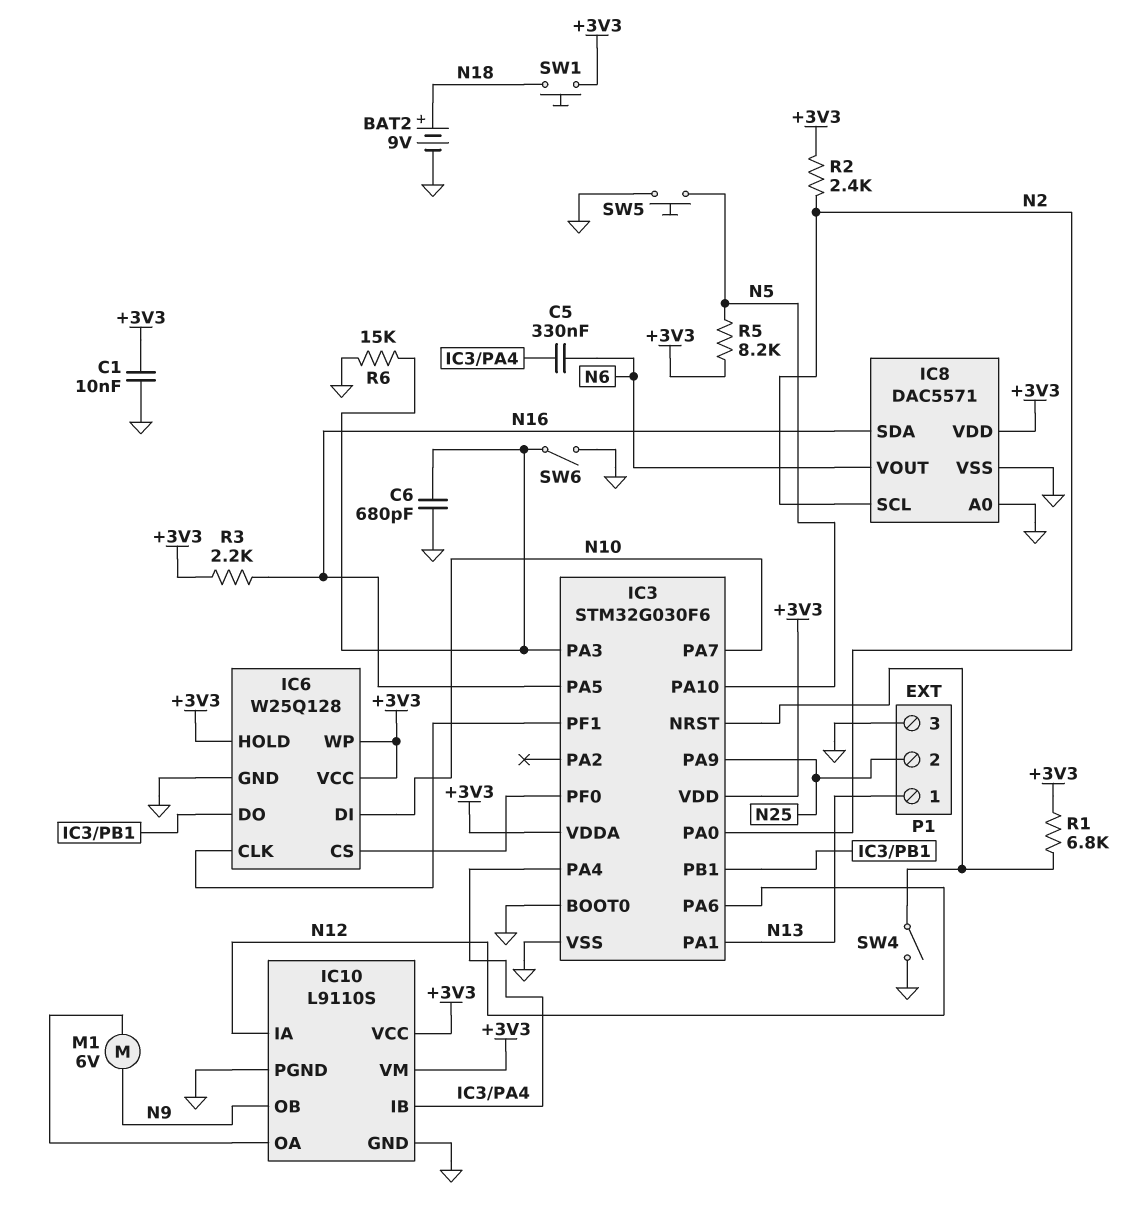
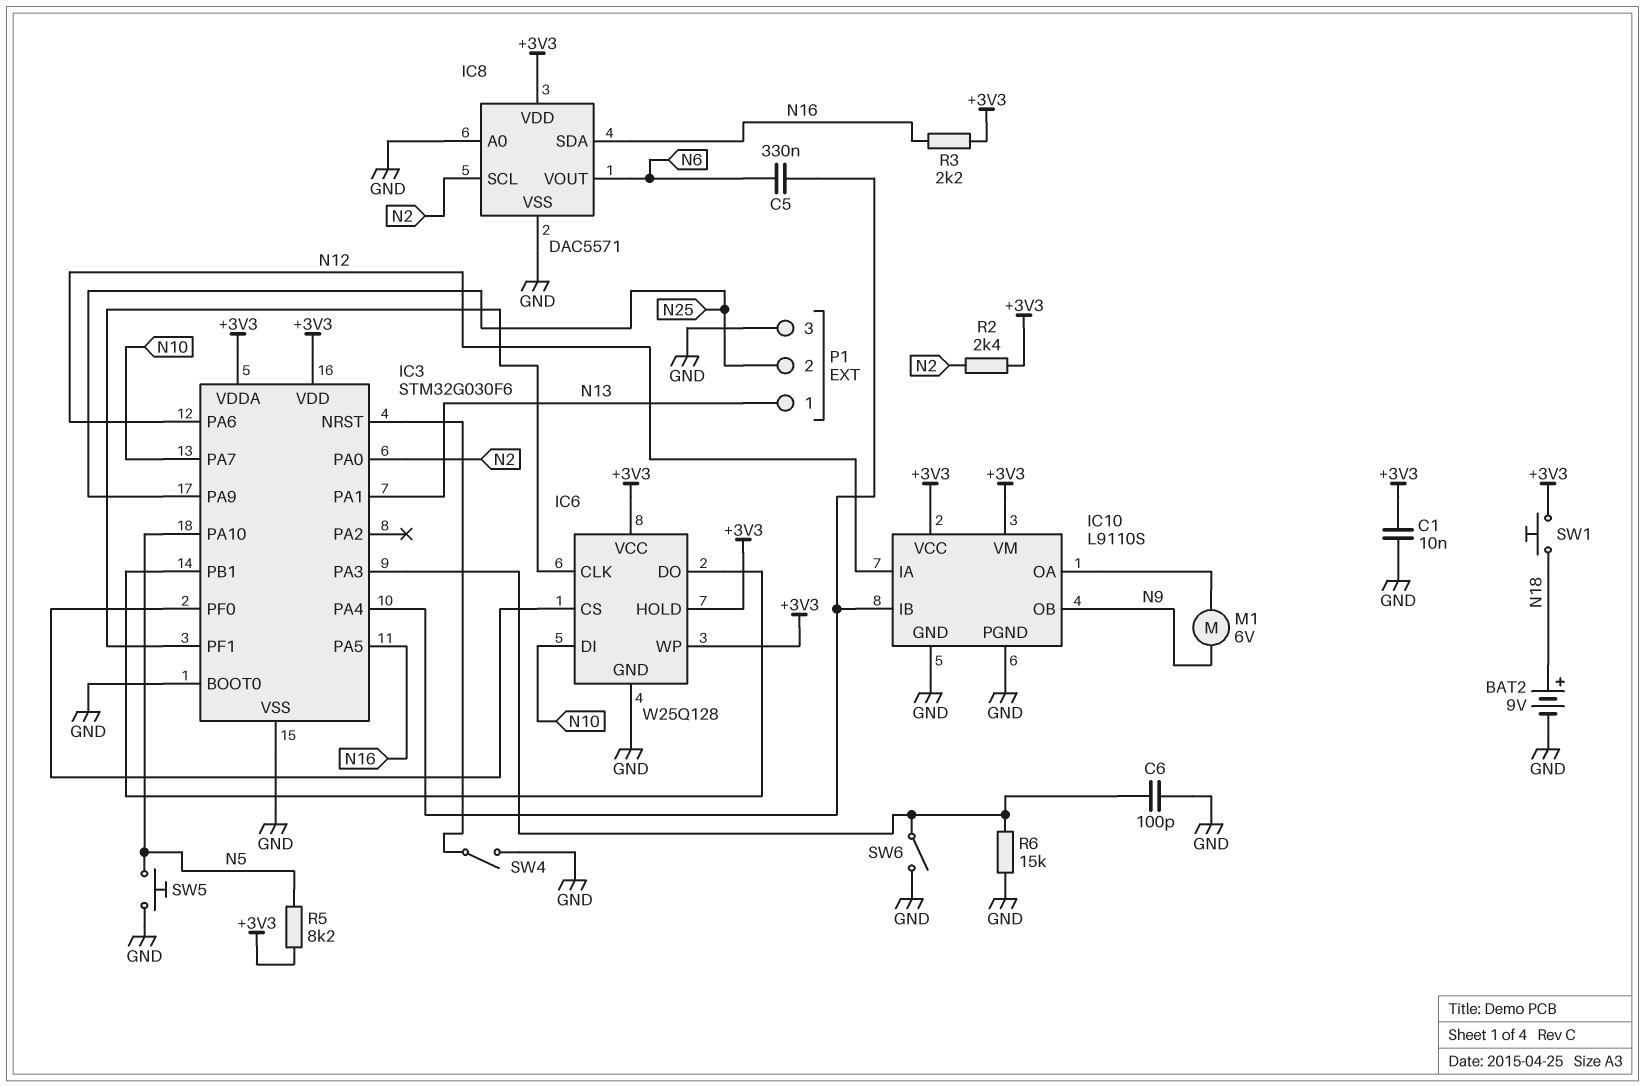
C6: 680pF (GND, IC3/PA3) -> 100pF (GND, IC3/PA3)
R1: 6.8k (+3V3, IC3/NRST) -> none

